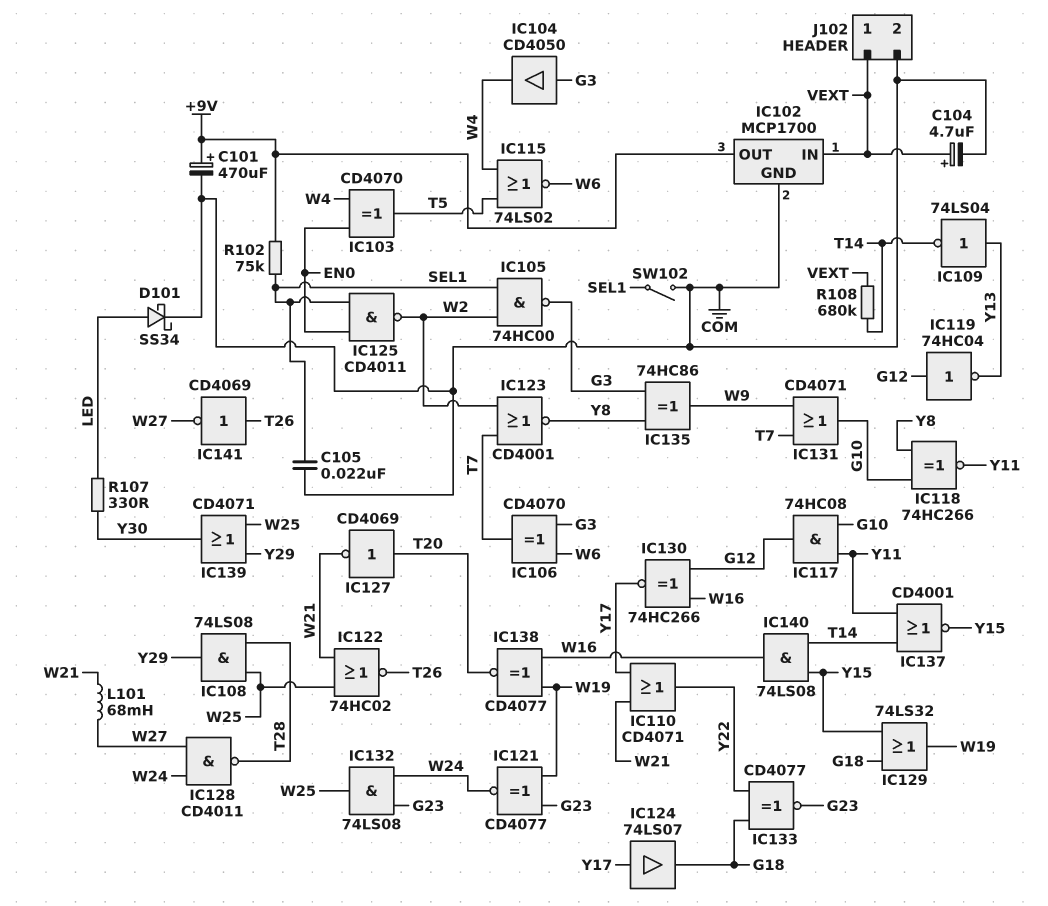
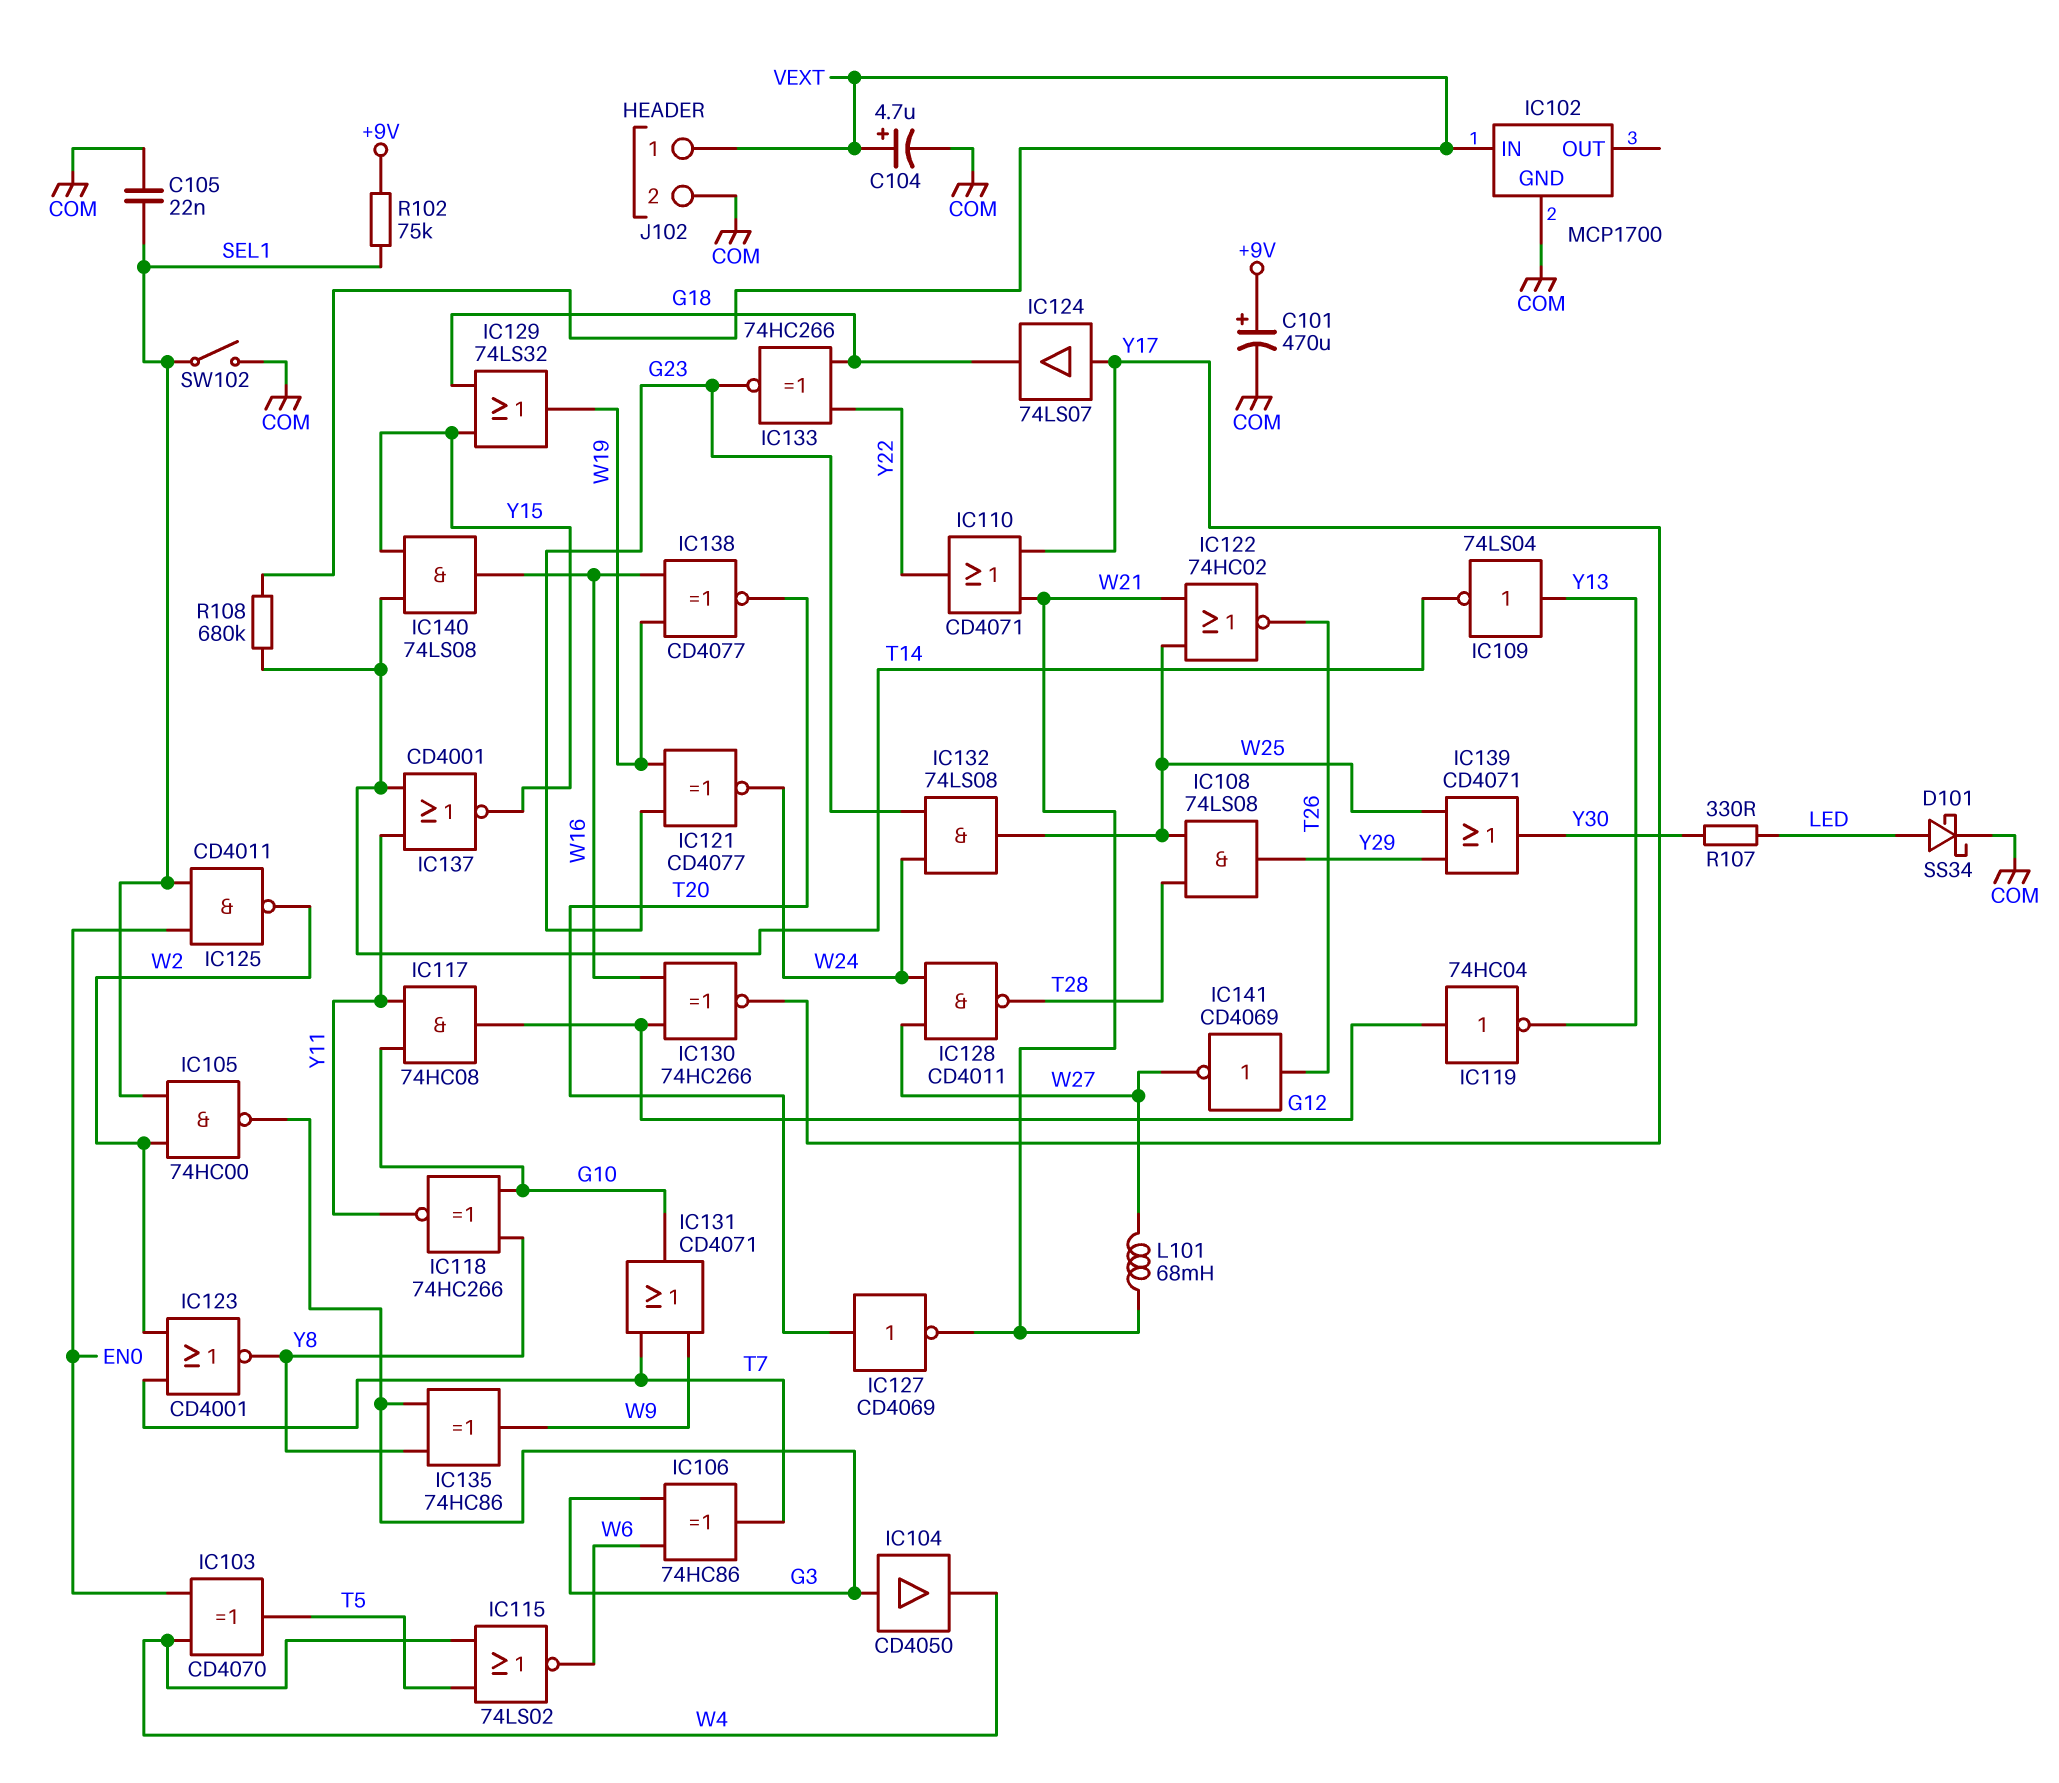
IC102 pin OUT: +9V -> none
IC106: XOR CD4070 (in G3, in W6, out T7) -> XOR 74HC86 (in G3, in W6, out T7)
IC133: XNOR CD4077 (in G18, in Y22, out G23) -> XNOR 74HC266 (in G18, in Y22, out G23)

